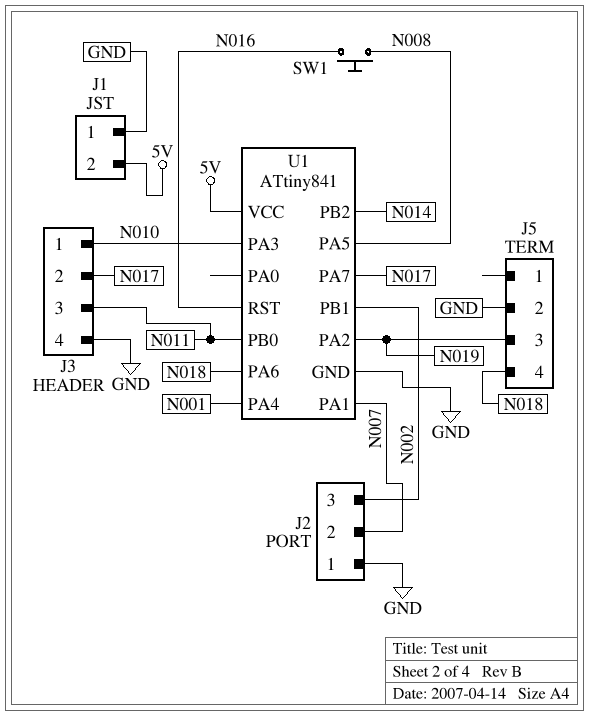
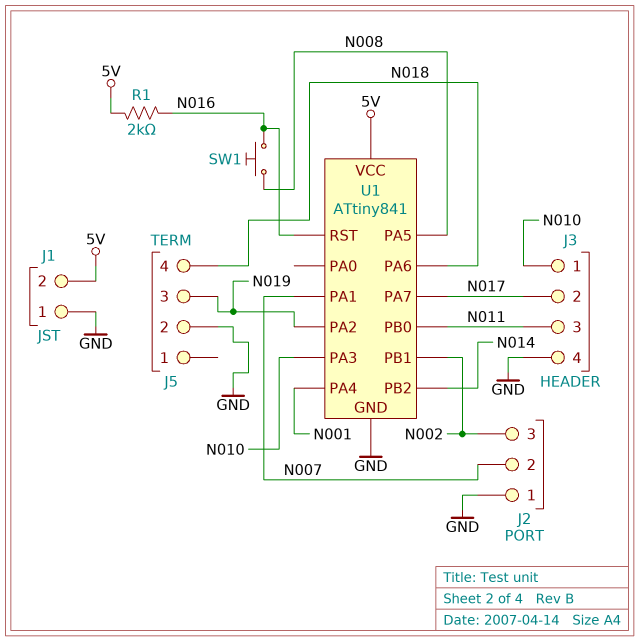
R1: none -> 2k (5V, N016)

